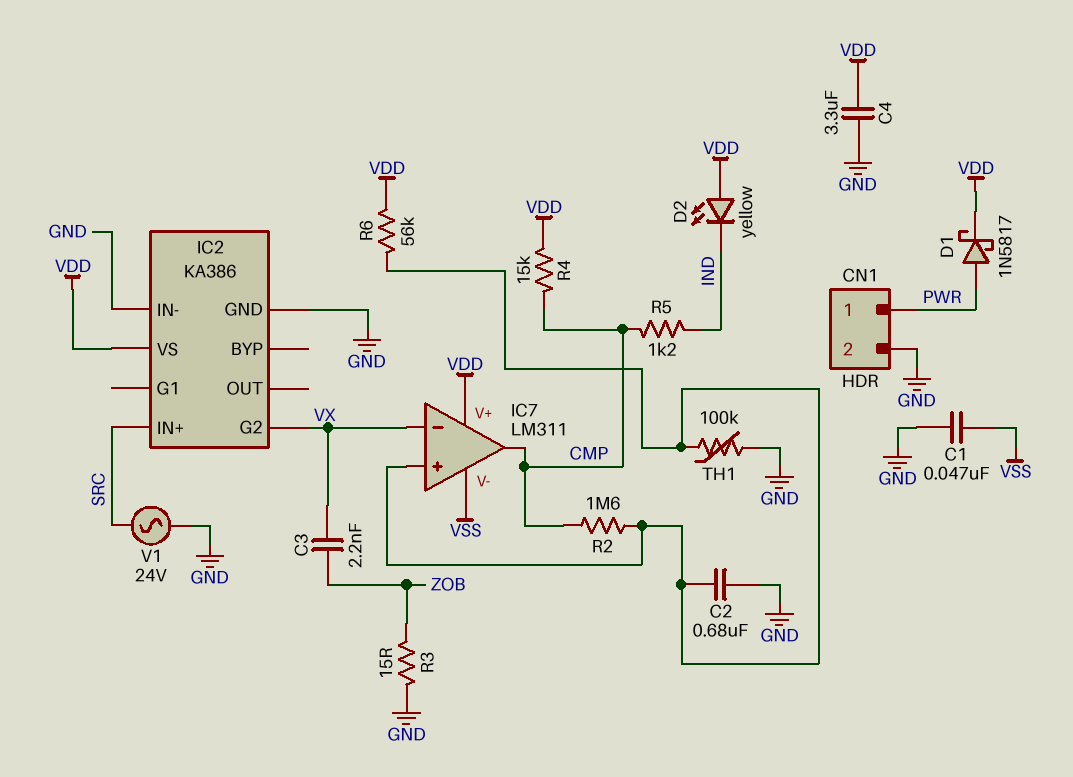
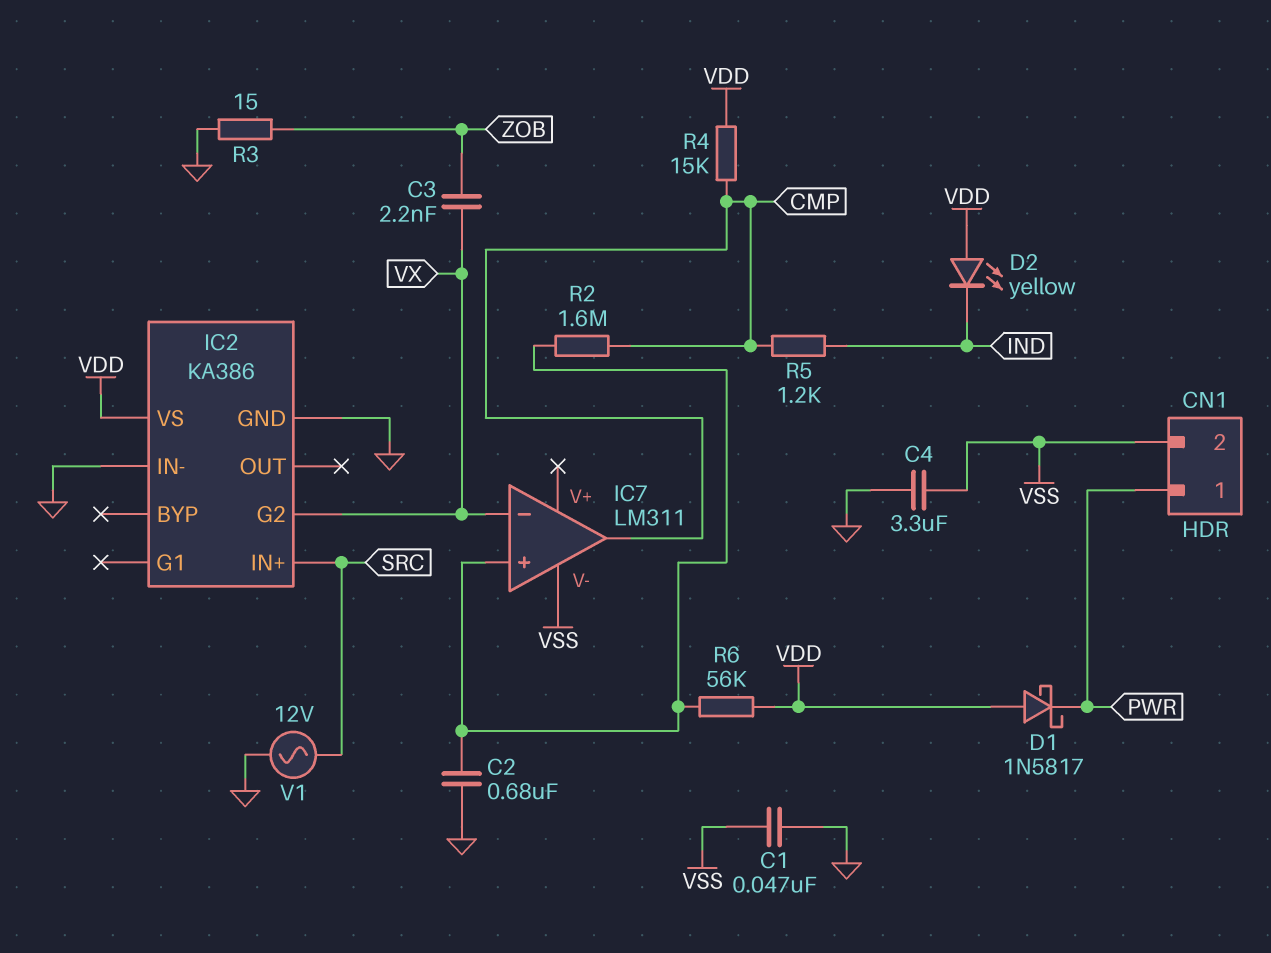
C4: 3.3uF (GND, VDD) -> 3.3uF (GND, VSS)
CN1 pin 2: GND -> VSS
D1: schottky 1N5817 (A PWR, K VDD) -> schottky 1N5817 (A VDD, K PWR)
IC7 pin V+: VDD -> none
TH1: 100k (GND, IC7/in+) -> none
V1: AC 24V (GND, SRC) -> AC 12V (GND, SRC)

